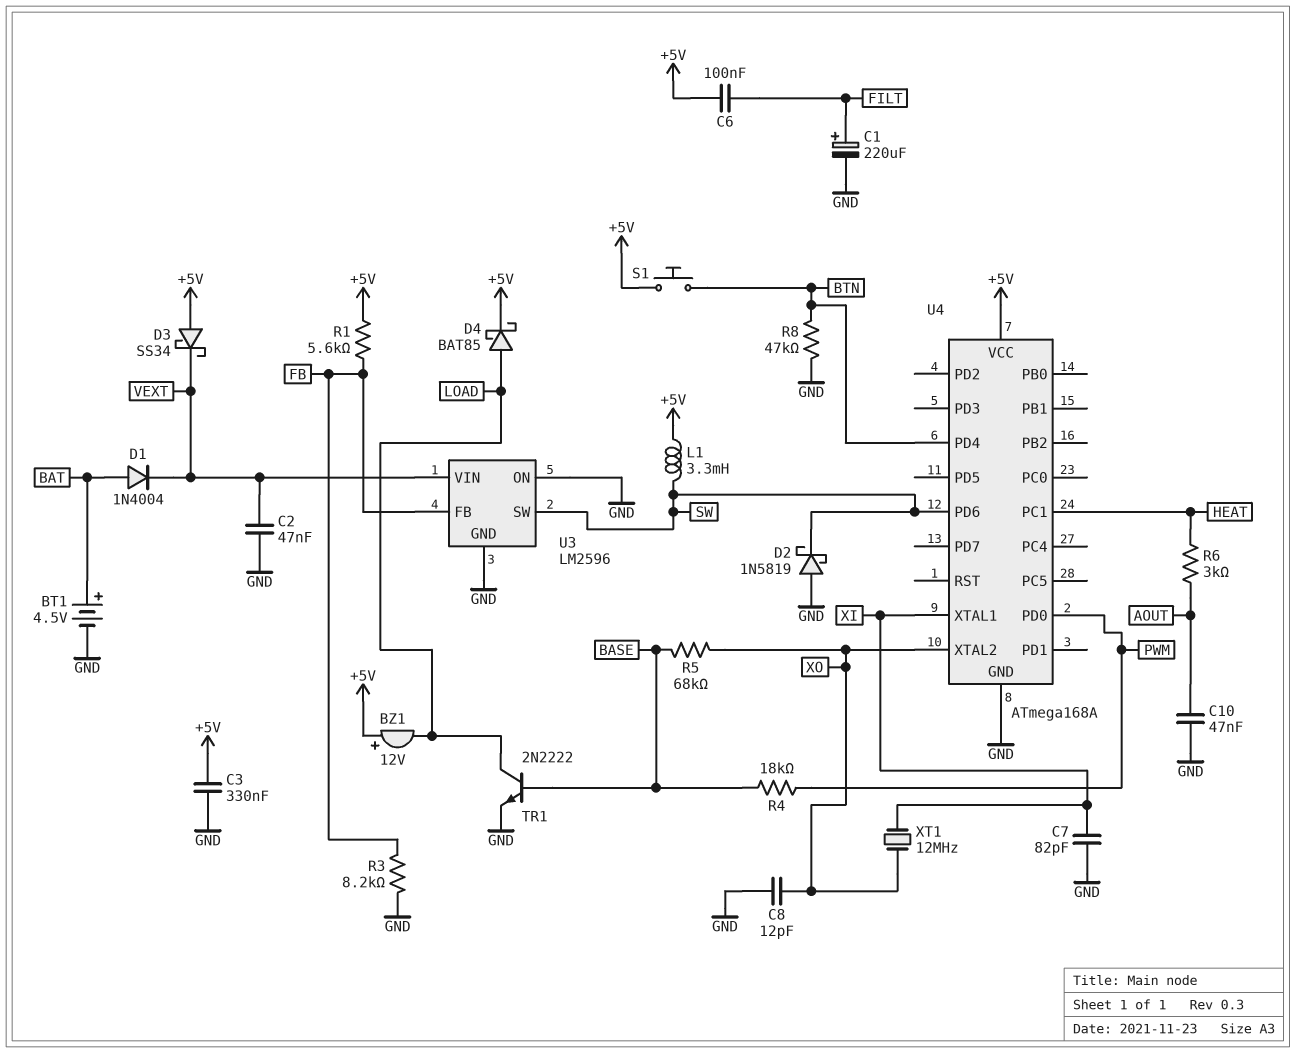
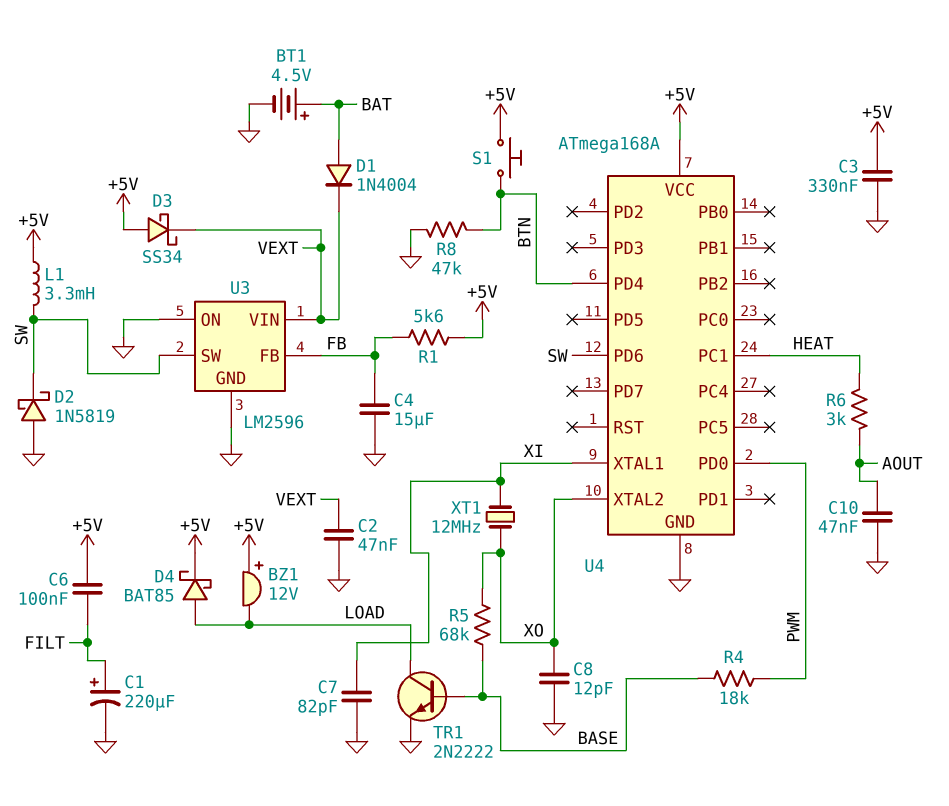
C4: none -> 15uF (FB, GND)
R3: 8.2k (FB, GND) -> none

